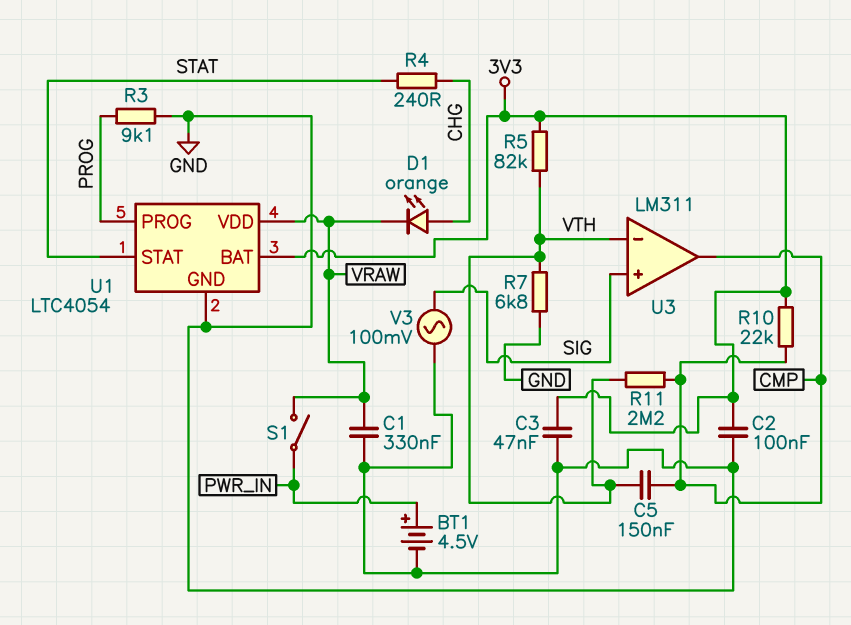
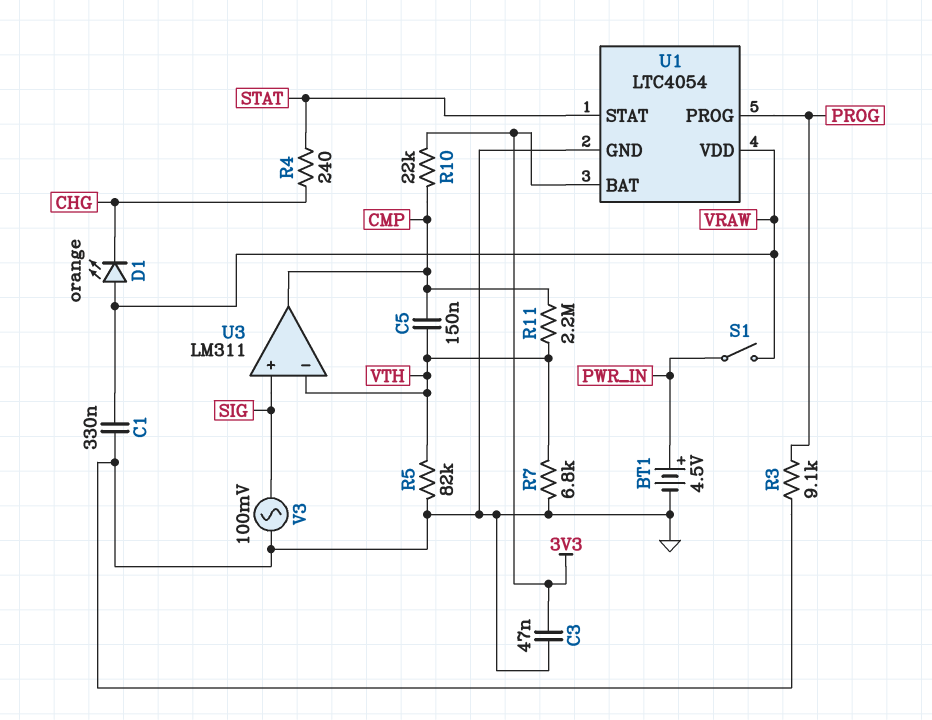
C2: 100nF (3V3, GND) -> none
D1: LED orange (A CHG, K VRAW) -> LED orange (A VRAW, K CHG)
R5: 82k (3V3, VTH) -> 82k (GND, VTH)

